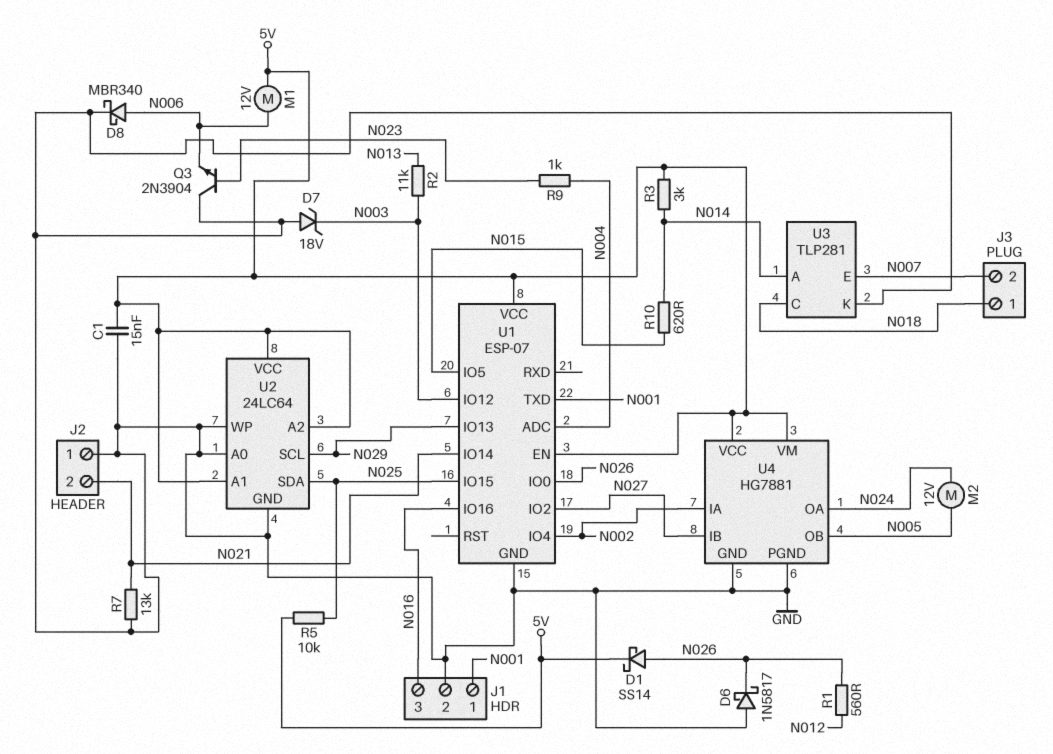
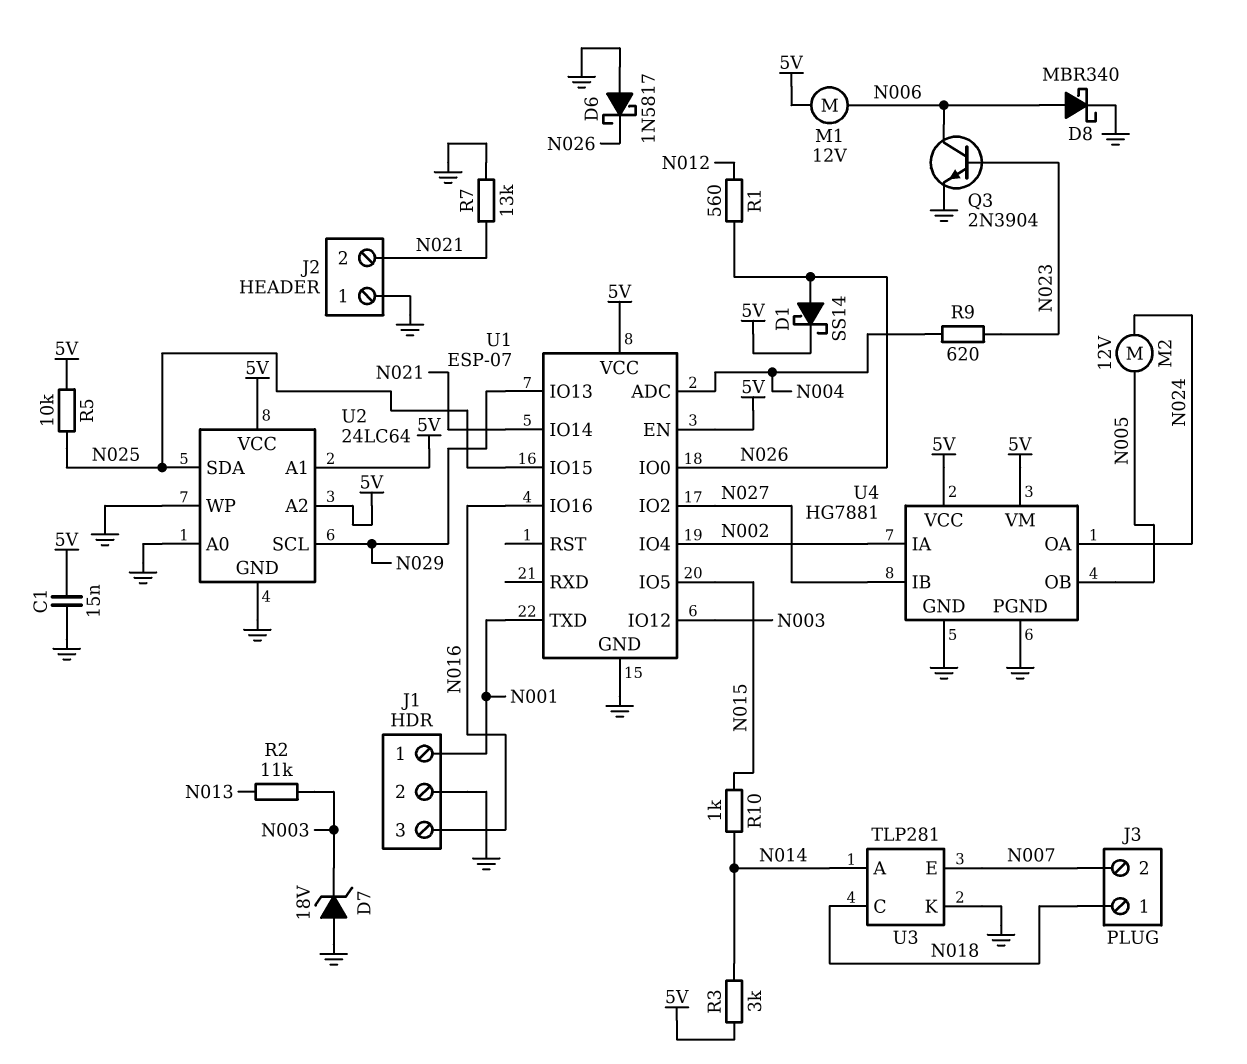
Q3: NPN 2N3904 (B N023, C GND, E N006) -> NPN 2N3904 (B N023, C N006, E GND)
R9: 1k (N004, N023) -> 620 (N004, N023)
R10: 620 (N014, N015) -> 1k (N014, N015)

